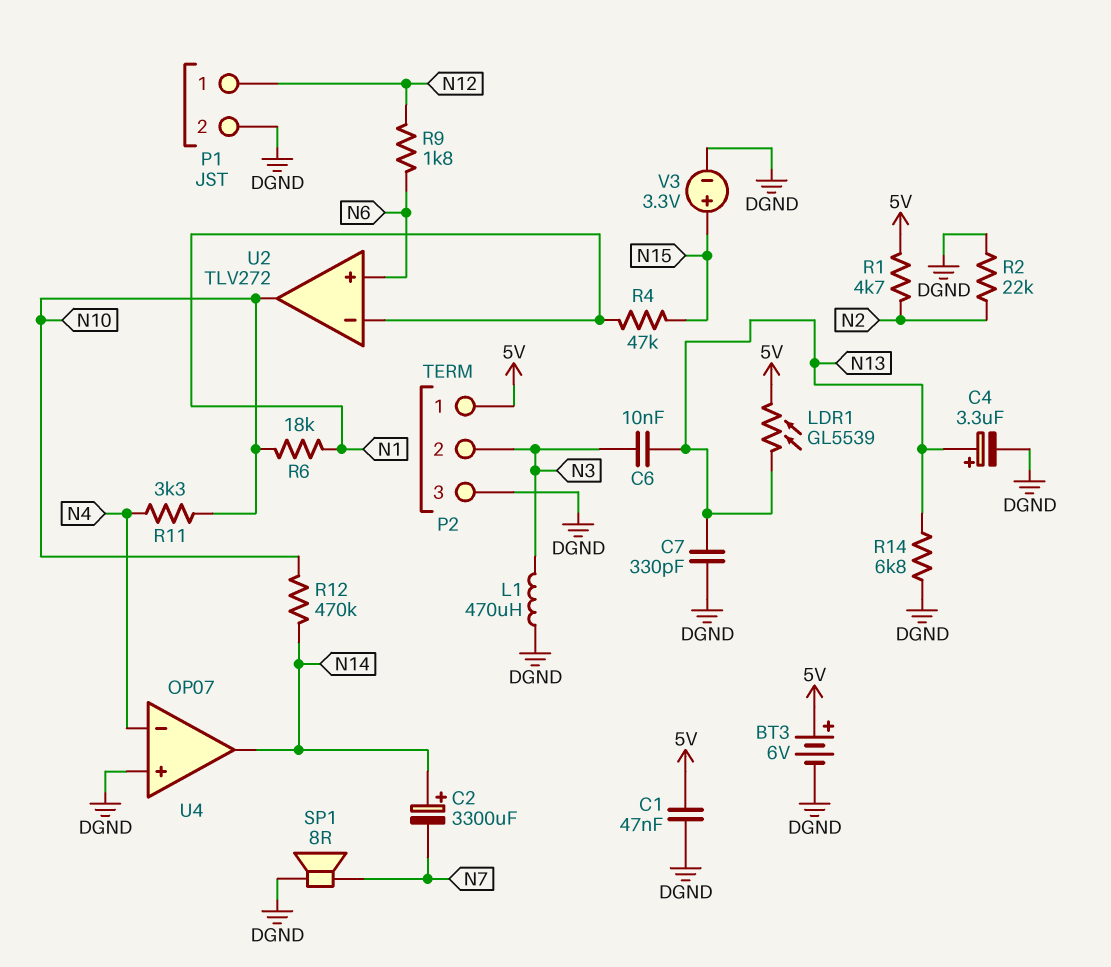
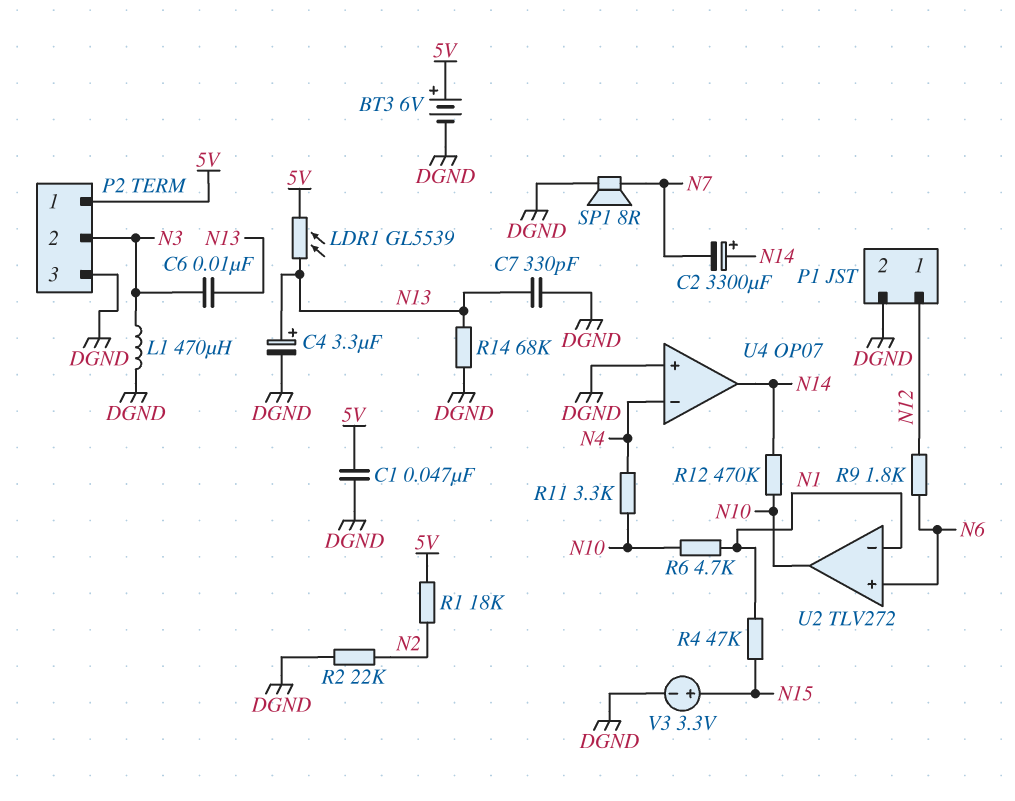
R1: 4.7k (5V, N2) -> 18k (5V, N2)
R6: 18k (N1, N10) -> 4.7k (N1, N10)
R14: 6.8k (DGND, N13) -> 68k (DGND, N13)

